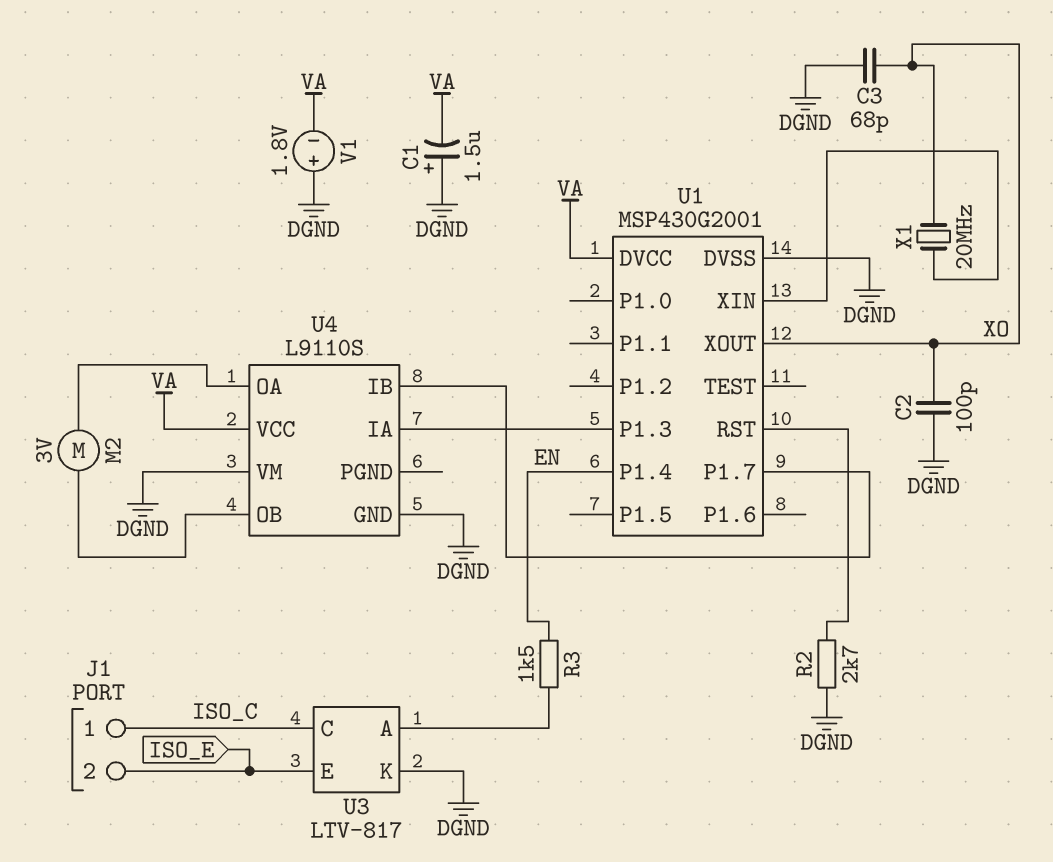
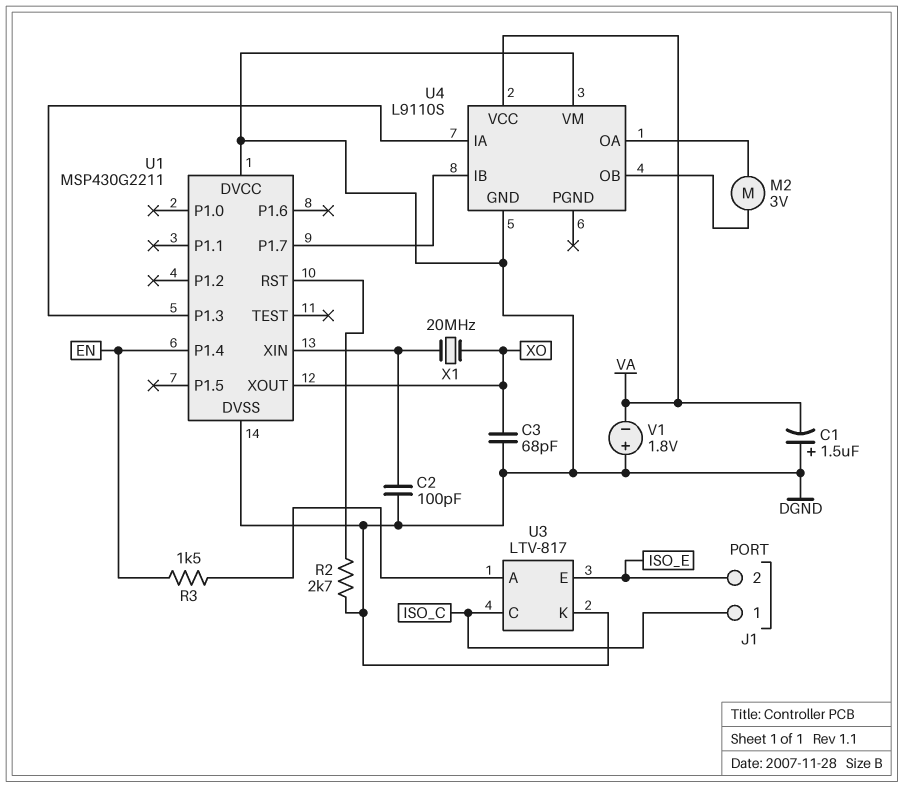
C2: 100pF (DGND, XO) -> 100pF (DGND, U1/XIN)
U1: MSP430G2001 -> MSP430G2211
U1 pin DVCC: VA -> DGND

